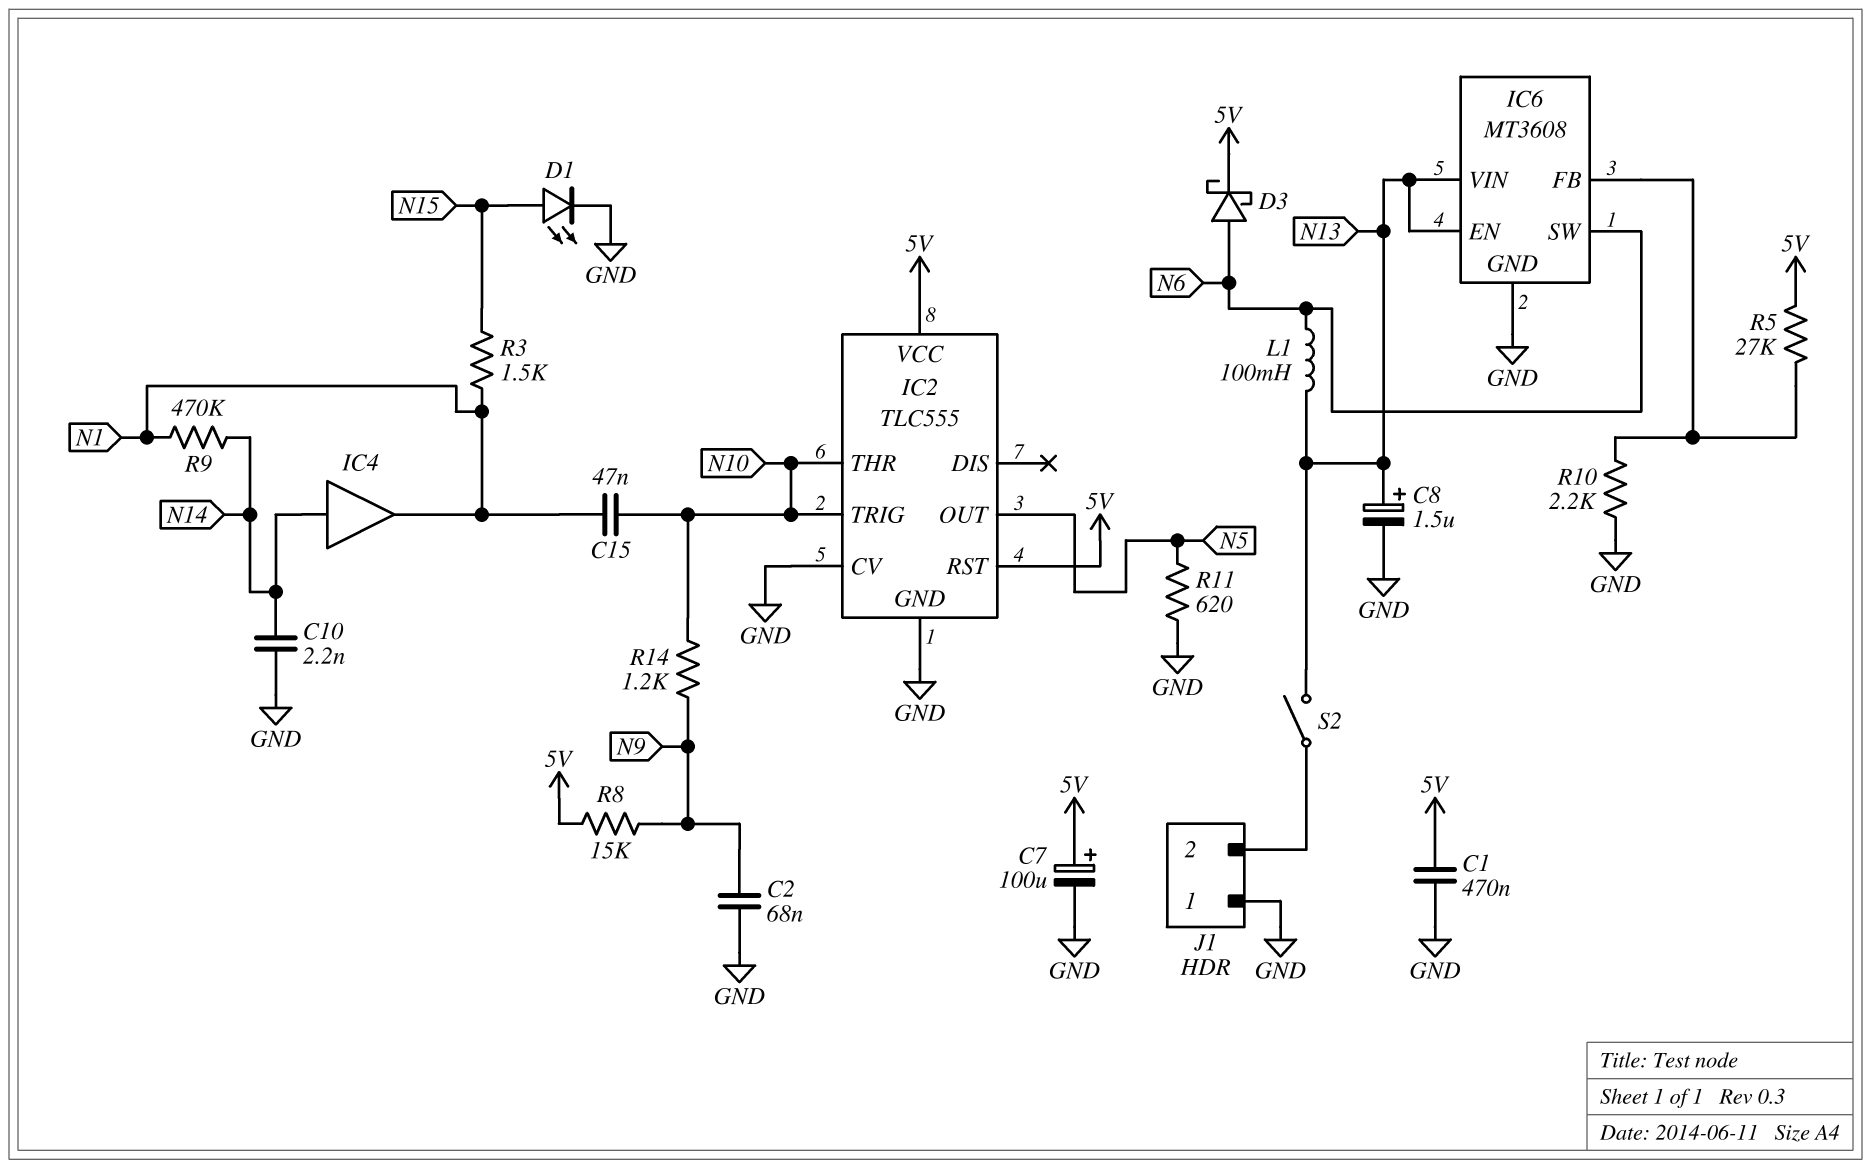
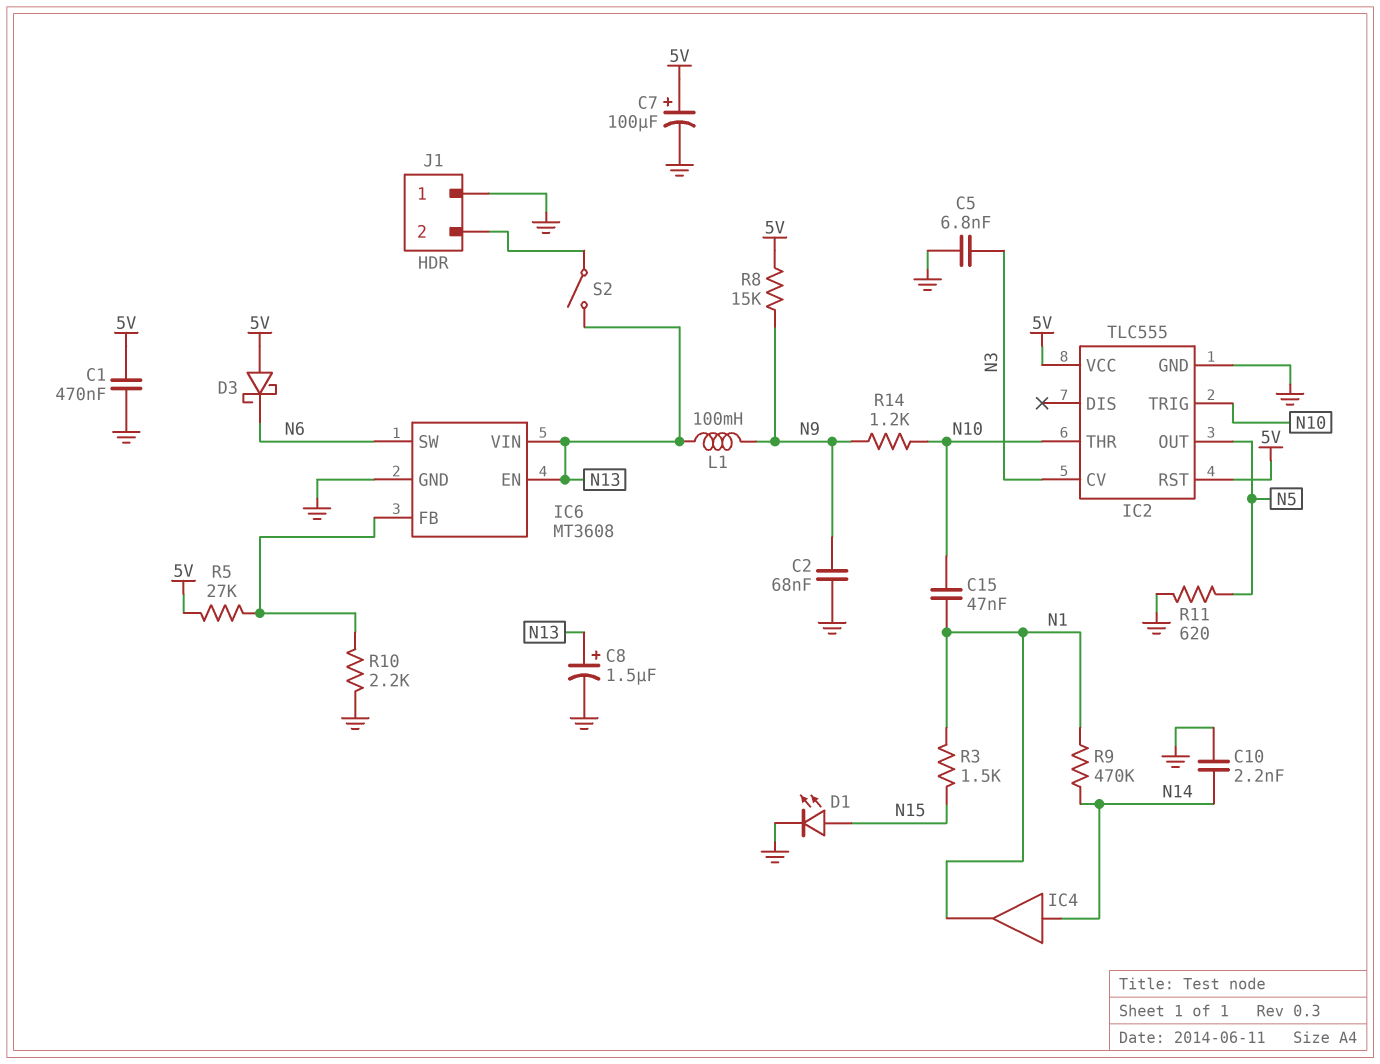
C5: none -> 6.8nF (GND, N3)
D3: schottky (A N6, K 5V) -> schottky (A 5V, K N6)
IC2 pin CV: GND -> N3
L1: 100mH (N6, N13) -> 100mH (N9, N13)

